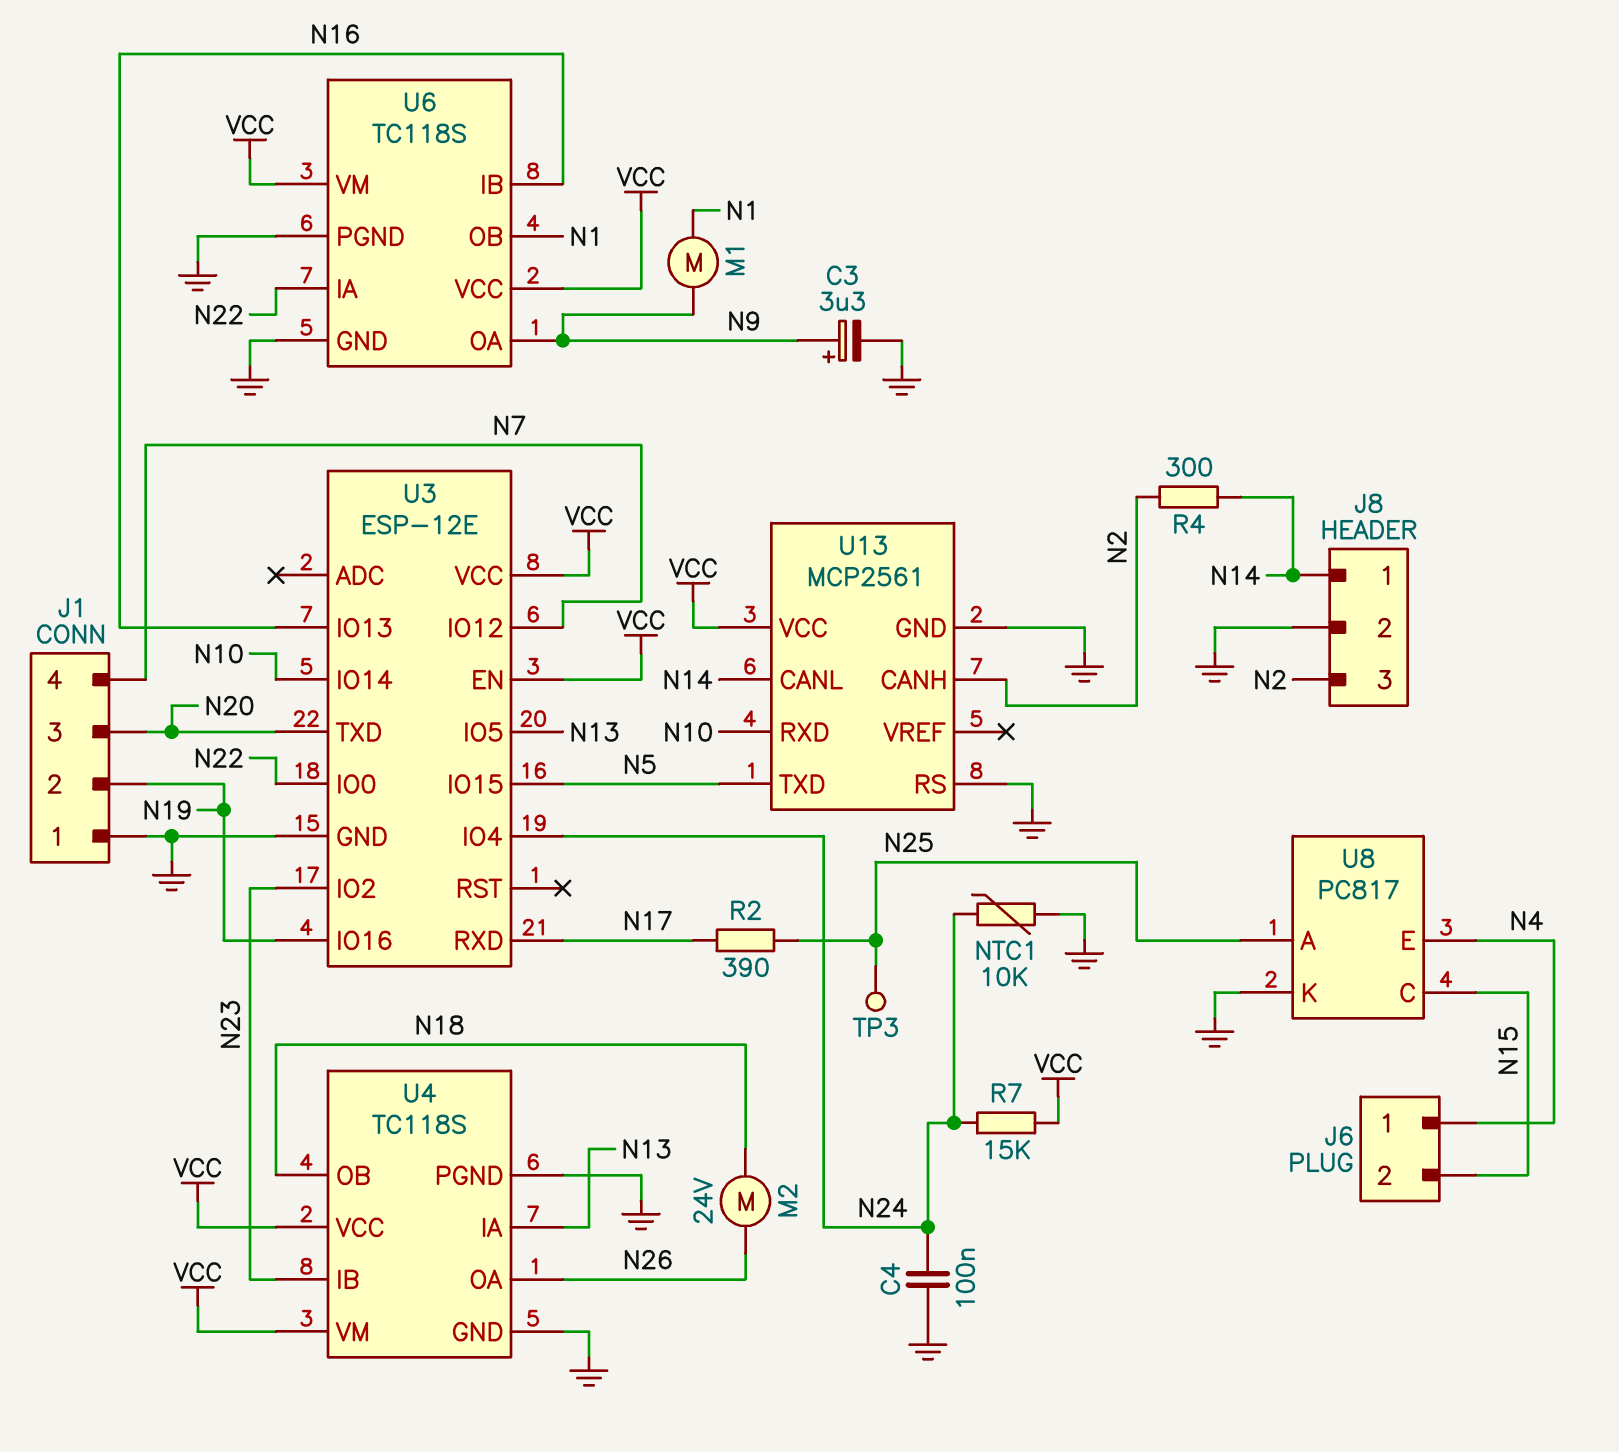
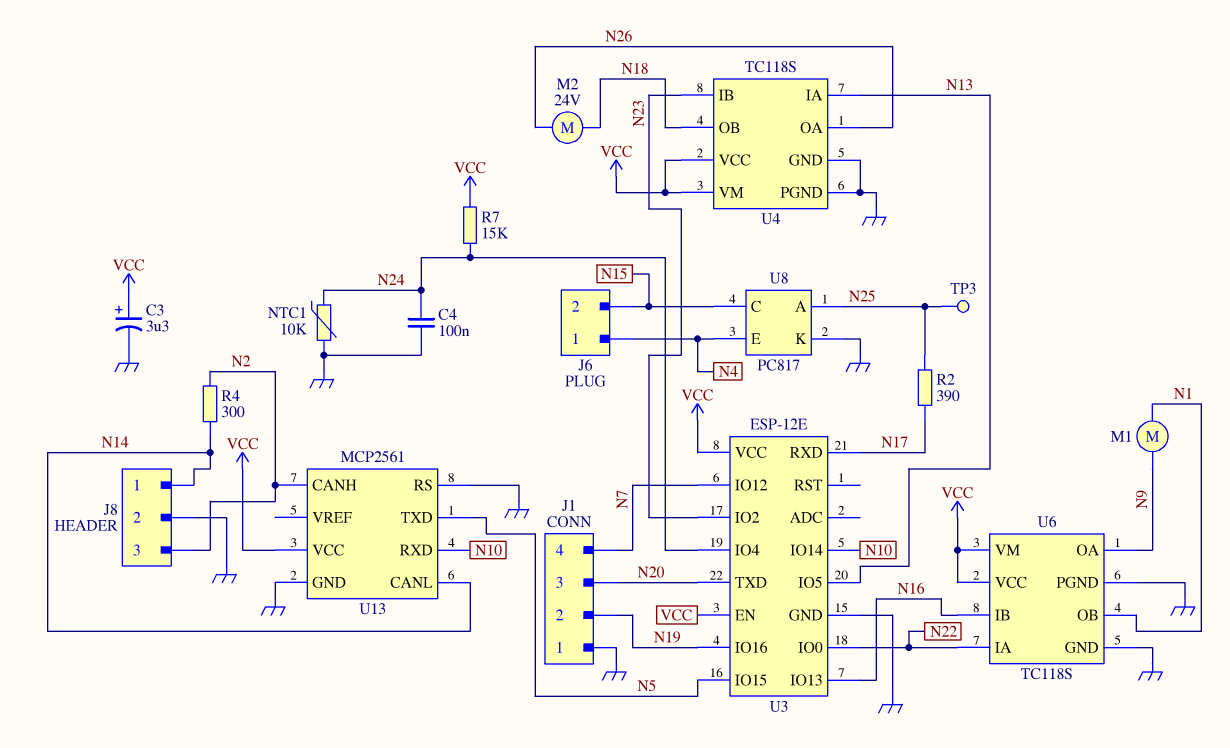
C3: 3.3uF (plus N9, minus GND) -> 3.3uF (plus VCC, minus GND)

